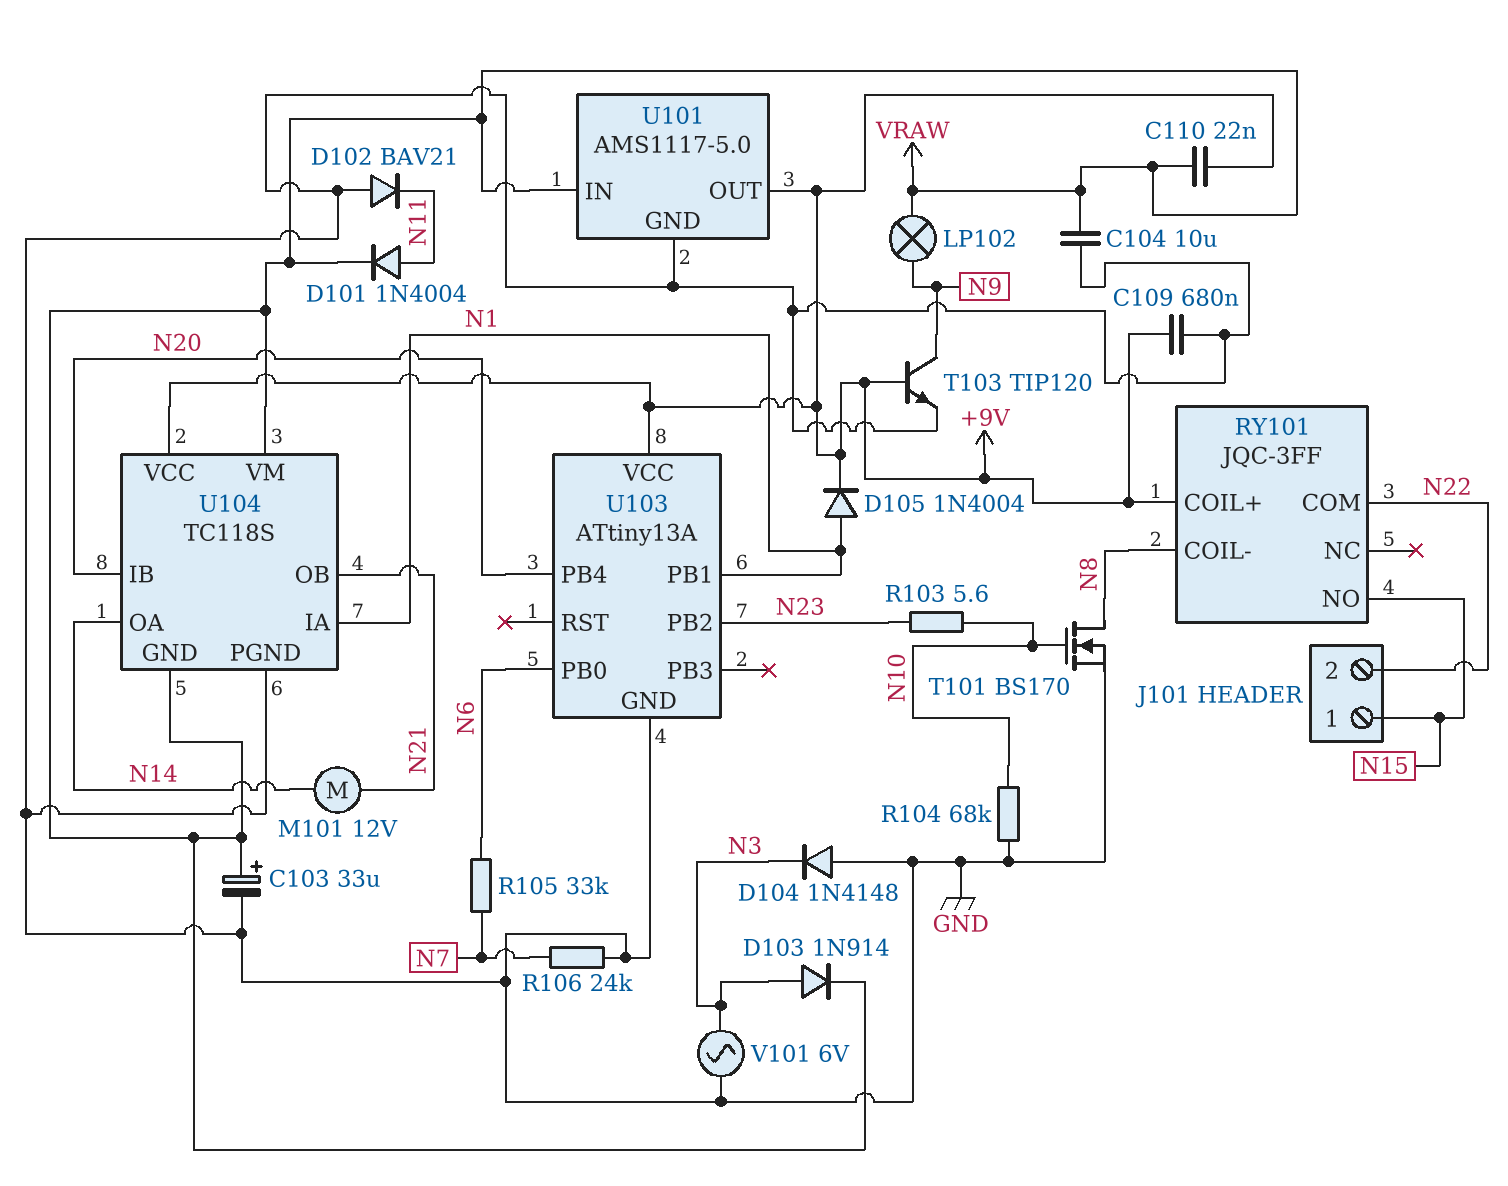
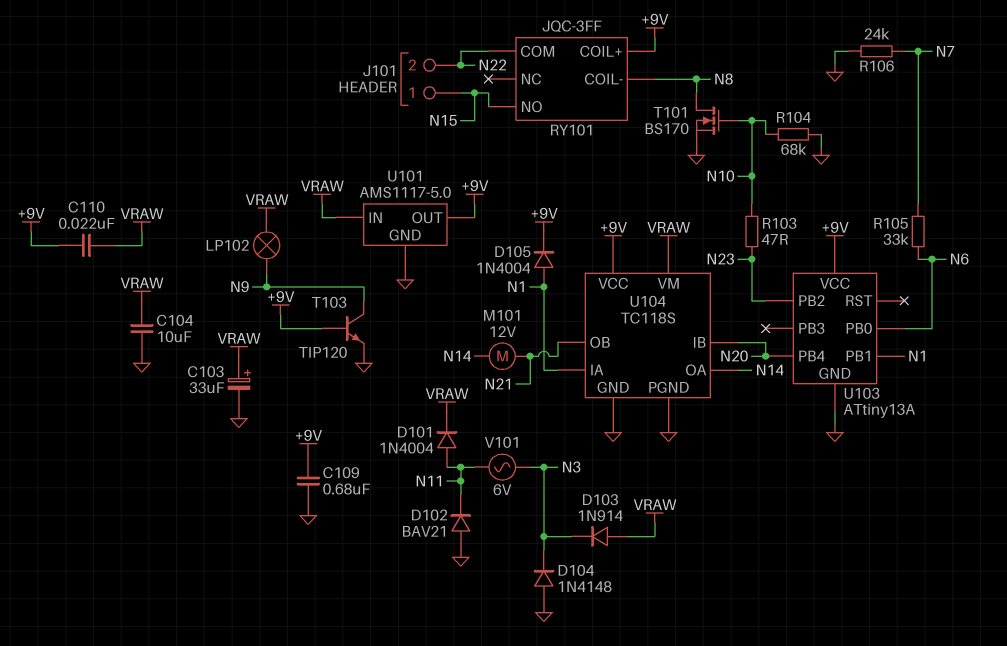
D103: diode 1N914 (A N3, K VRAW) -> diode 1N914 (A VRAW, K N3)
R103: 5.6 (N10, N23) -> 47 (N10, N23)
U104 pin GND: VRAW -> GND
V101: AC 6V (GND, N3) -> AC 6V (N3, N11)

